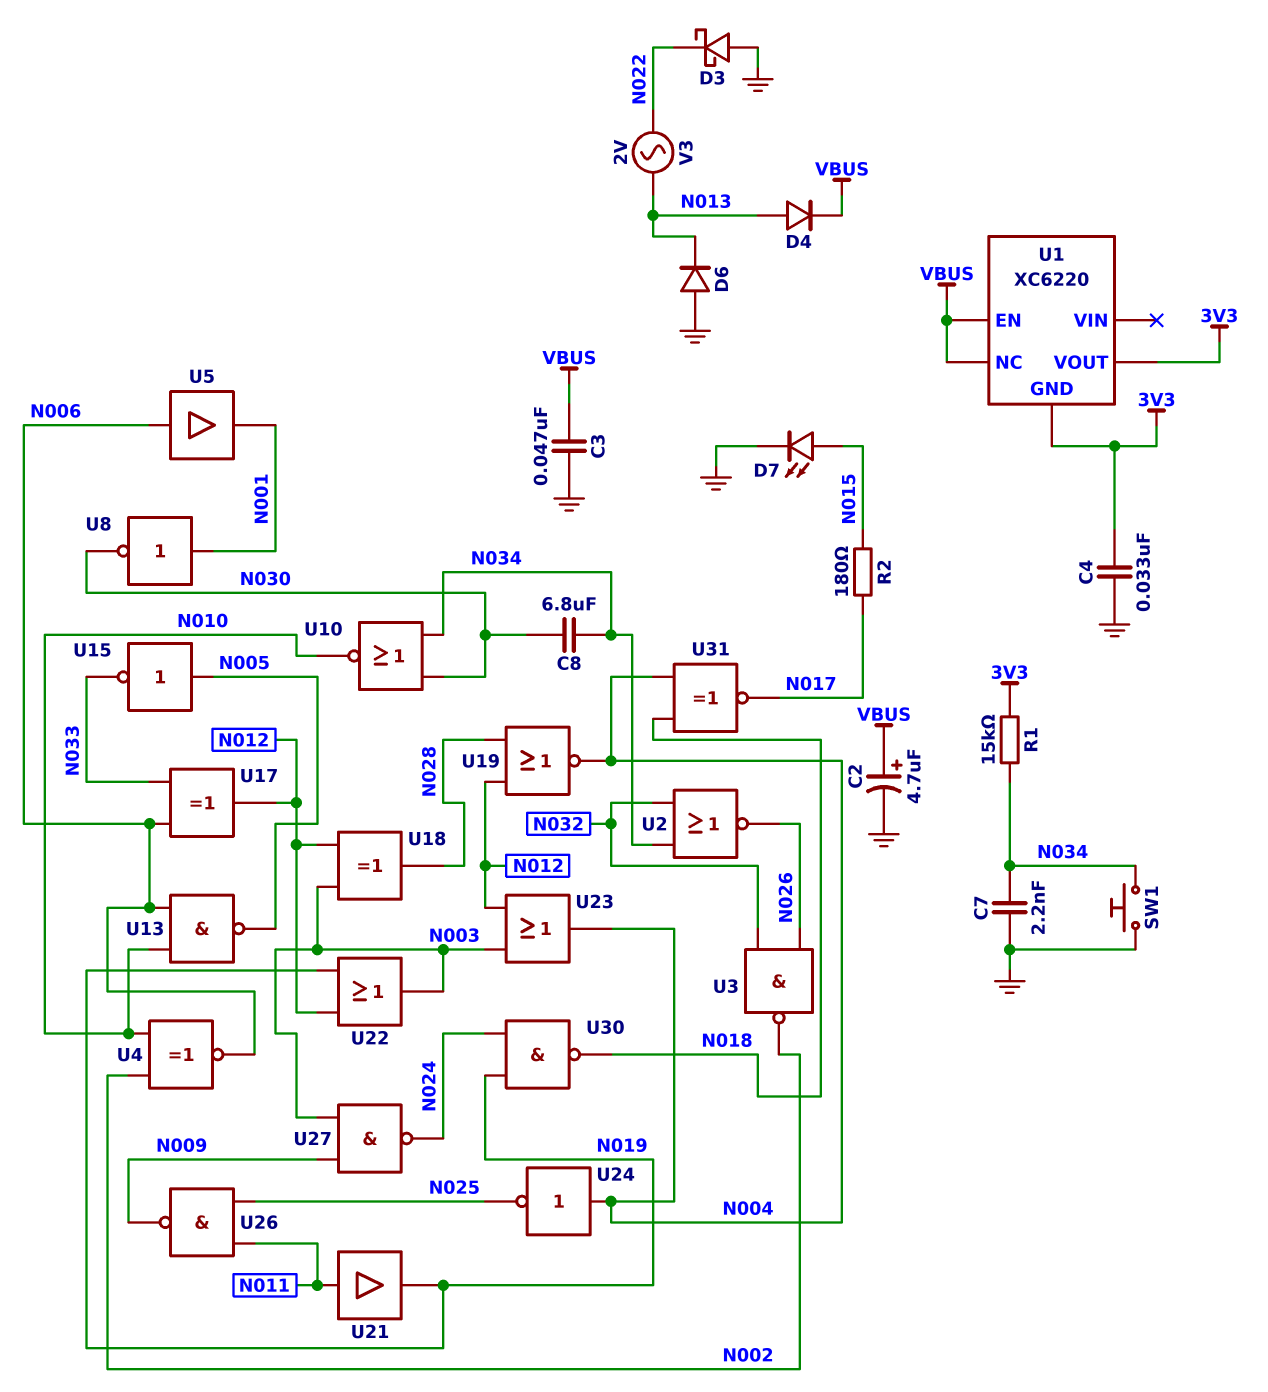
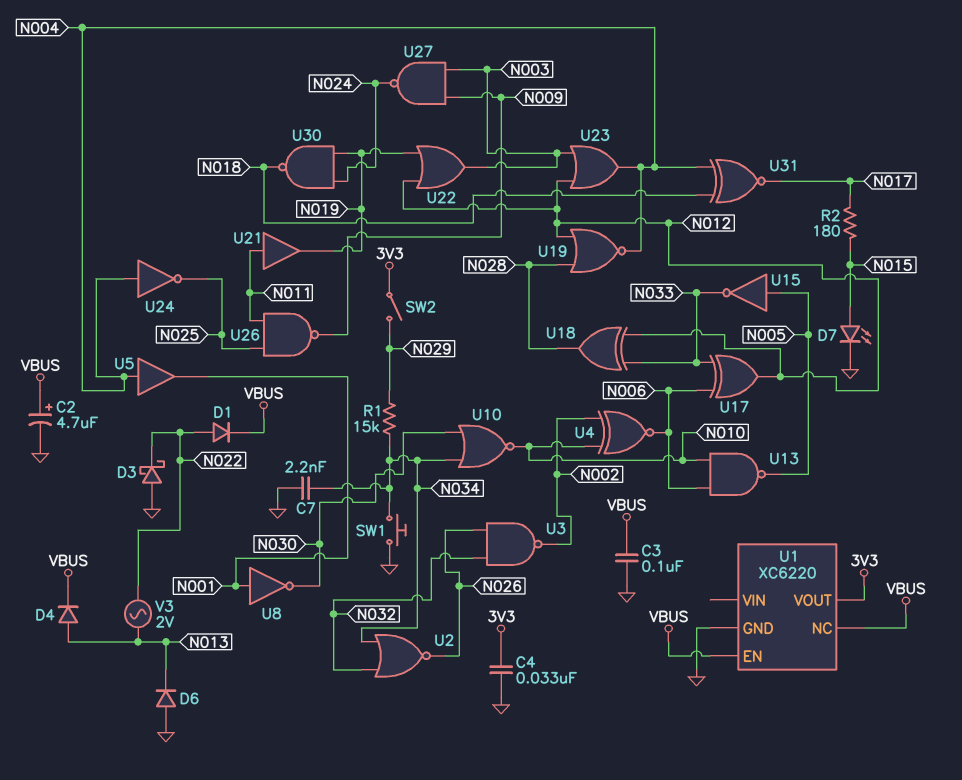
C3: 47nF (GND, VBUS) -> 100nF (GND, VBUS)
C8: 6.8uF (N030, N034) -> none
D1: none -> diode (A N022, K VBUS)
R1: 15k (3V3, N034) -> 15k (N029, N034)
SW2: none -> switch (3V3, N029)
U1 pin GND: 3V3 -> GND
U5: buffer (in N006, out N001) -> buffer (in N004, out N001)
U18: XOR (in N003, in N012, out N028) -> XOR (in N012, in N033, out N028)

